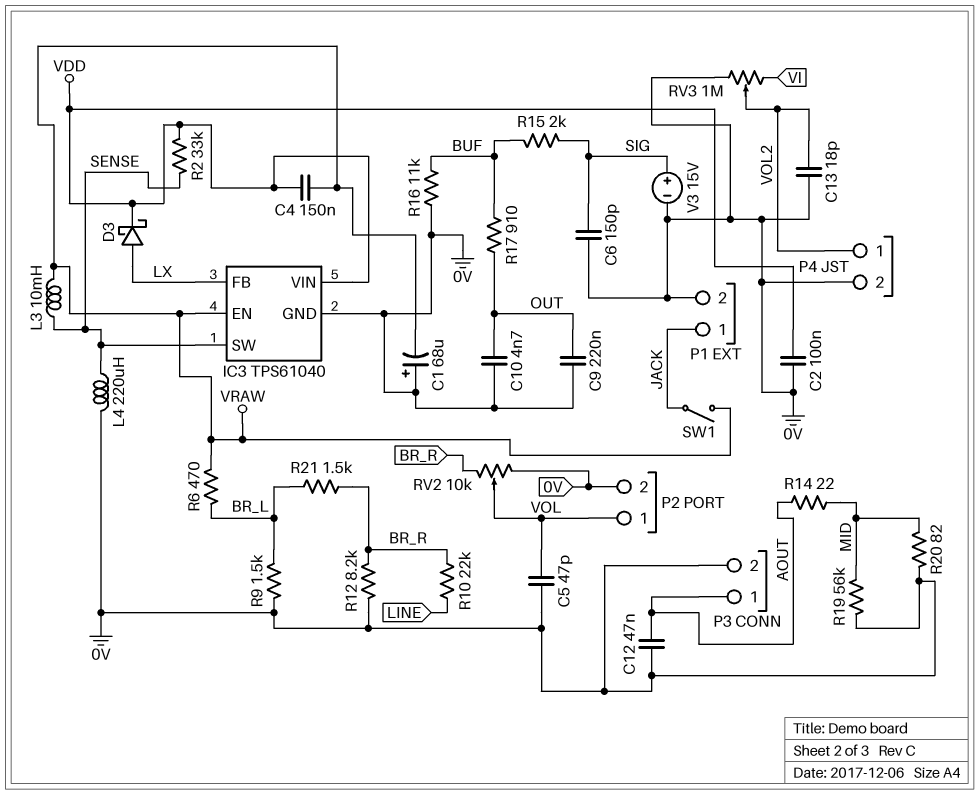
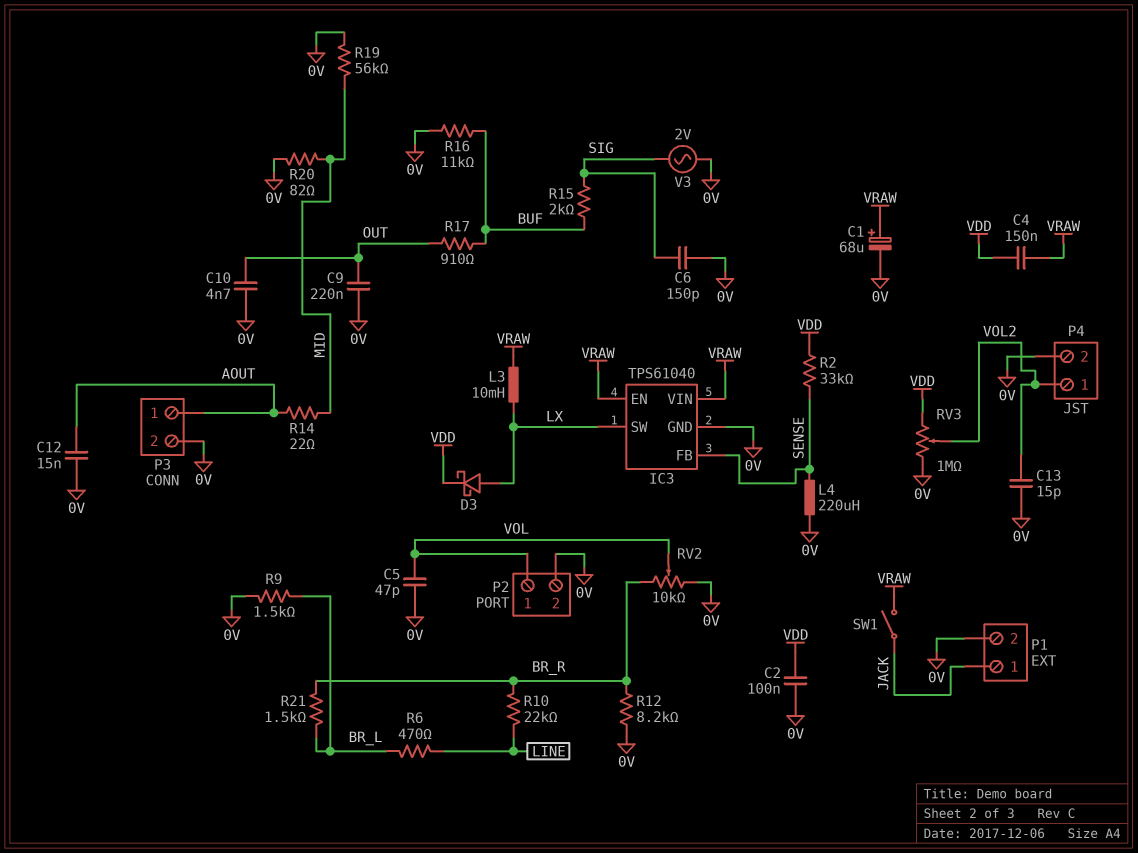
C1: 68uF (plus 0V, minus VRAW) -> 68uF (plus VRAW, minus 0V)
C12: 47nF (0V, AOUT) -> 15nF (0V, AOUT)
C13: 18pF (0V, VOL2) -> 15pF (0V, VOL2)
IC3 pin FB: LX -> SENSE
IC3 pin SW: SENSE -> LX
IC3 pin VIN: VDD -> VRAW
L3: 10mH (SENSE, VRAW) -> 10mH (LX, VRAW)
R6: 470 (BR_L, VRAW) -> 470 (BR_L, LINE)
RV3: 1M (0V, VI, wiper VOL2) -> 1M (0V, VDD, wiper VOL2)
V3: 15V (plus SIG, minus 0V) -> AC 2V (0V, SIG)

